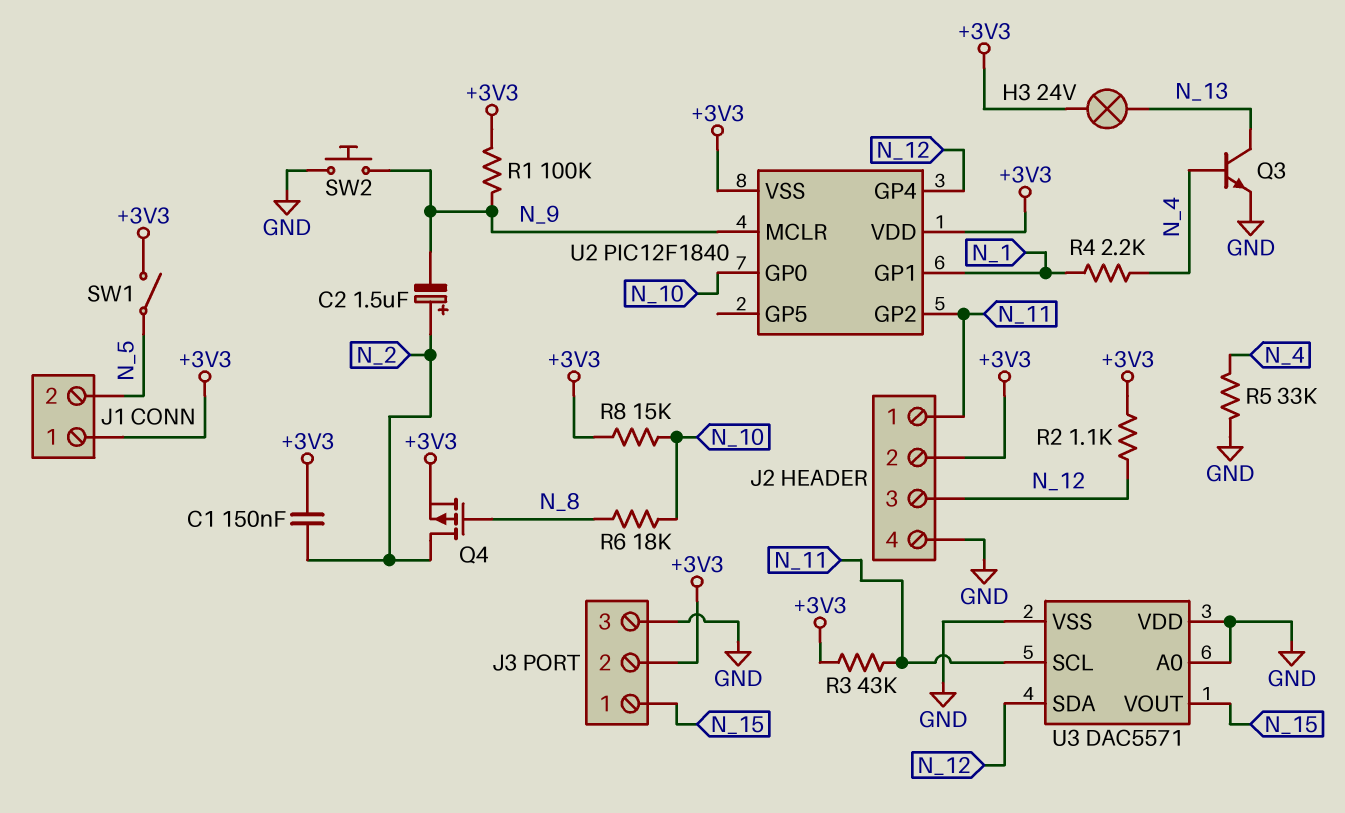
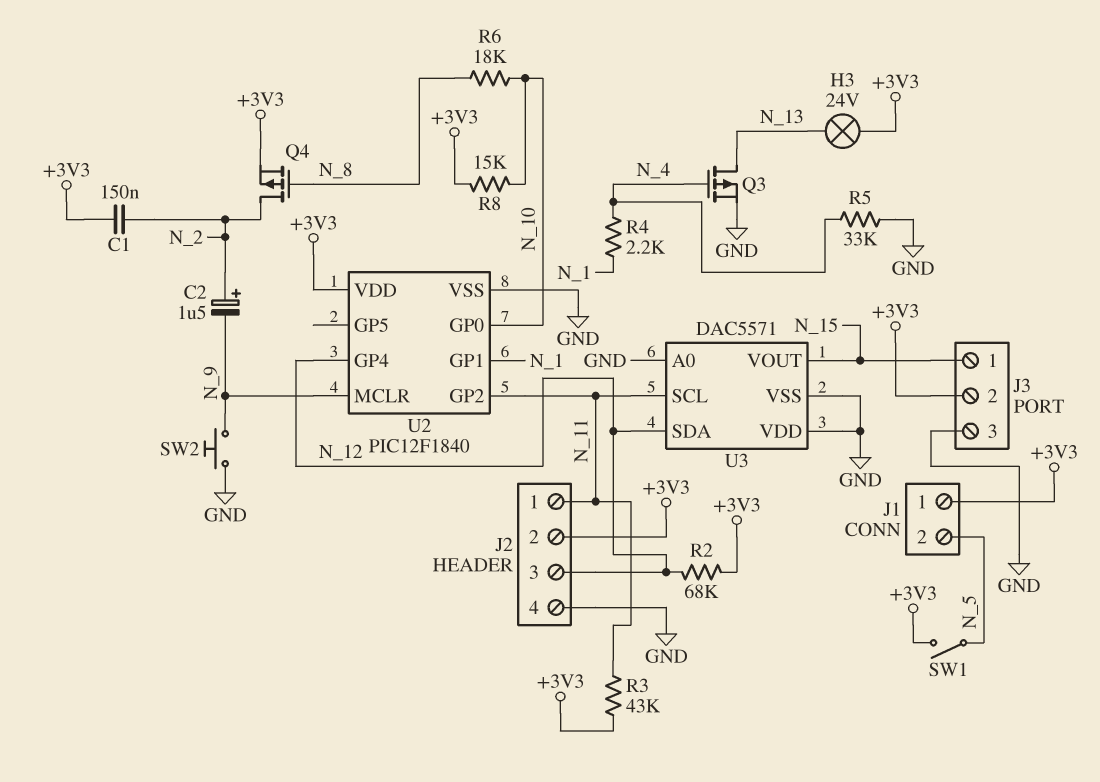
Q3: NPN (B N_4, C N_13, E GND) -> PMOS (G N_4, D N_13, S GND)
R1: 100k (+3V3, N_9) -> none
R2: 1.1k (+3V3, N_12) -> 68k (+3V3, N_12)
U2 pin VSS: +3V3 -> GND

